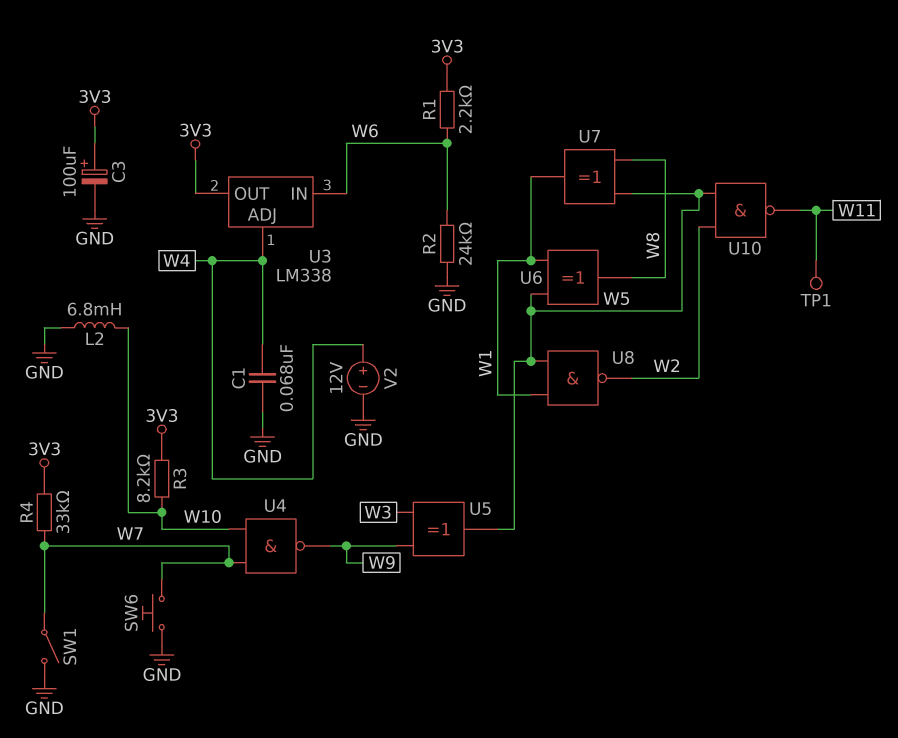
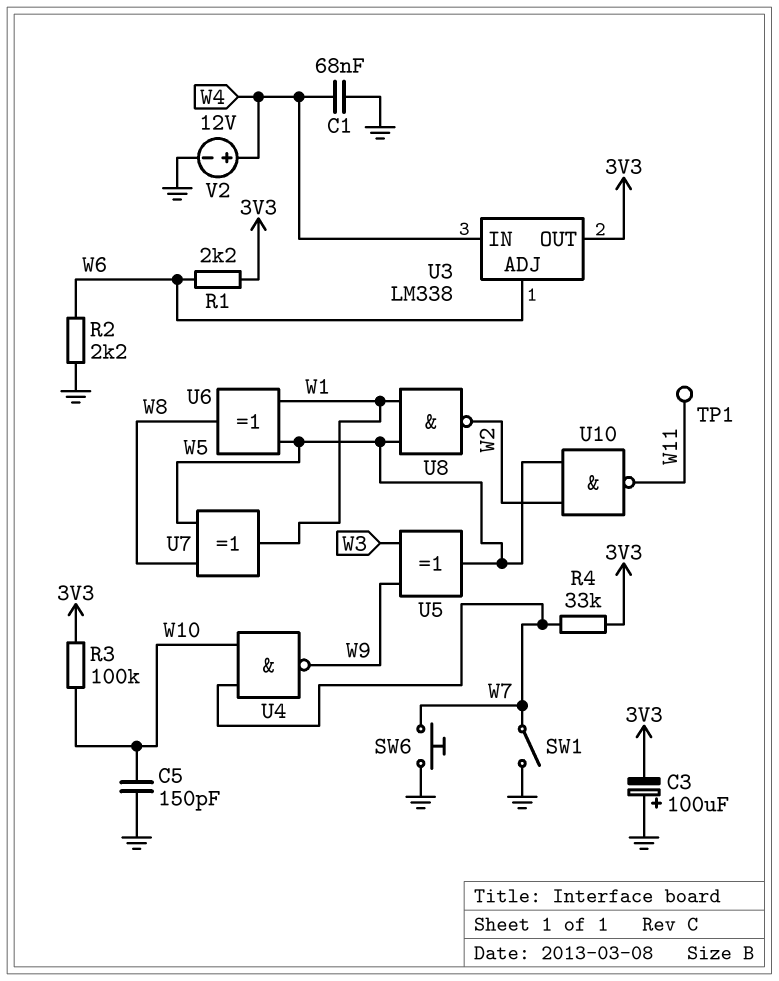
C3: 100uF (plus 3V3, minus GND) -> 100uF (plus GND, minus 3V3)
C5: none -> 150pF (GND, W10)
L2: 6.8mH (GND, W10) -> none
R2: 24k (GND, W6) -> 2.2k (GND, W6)
R3: 8.2k (3V3, W10) -> 100k (3V3, W10)
U3 pin ADJ: W4 -> W6
U3 pin IN: W6 -> W4

